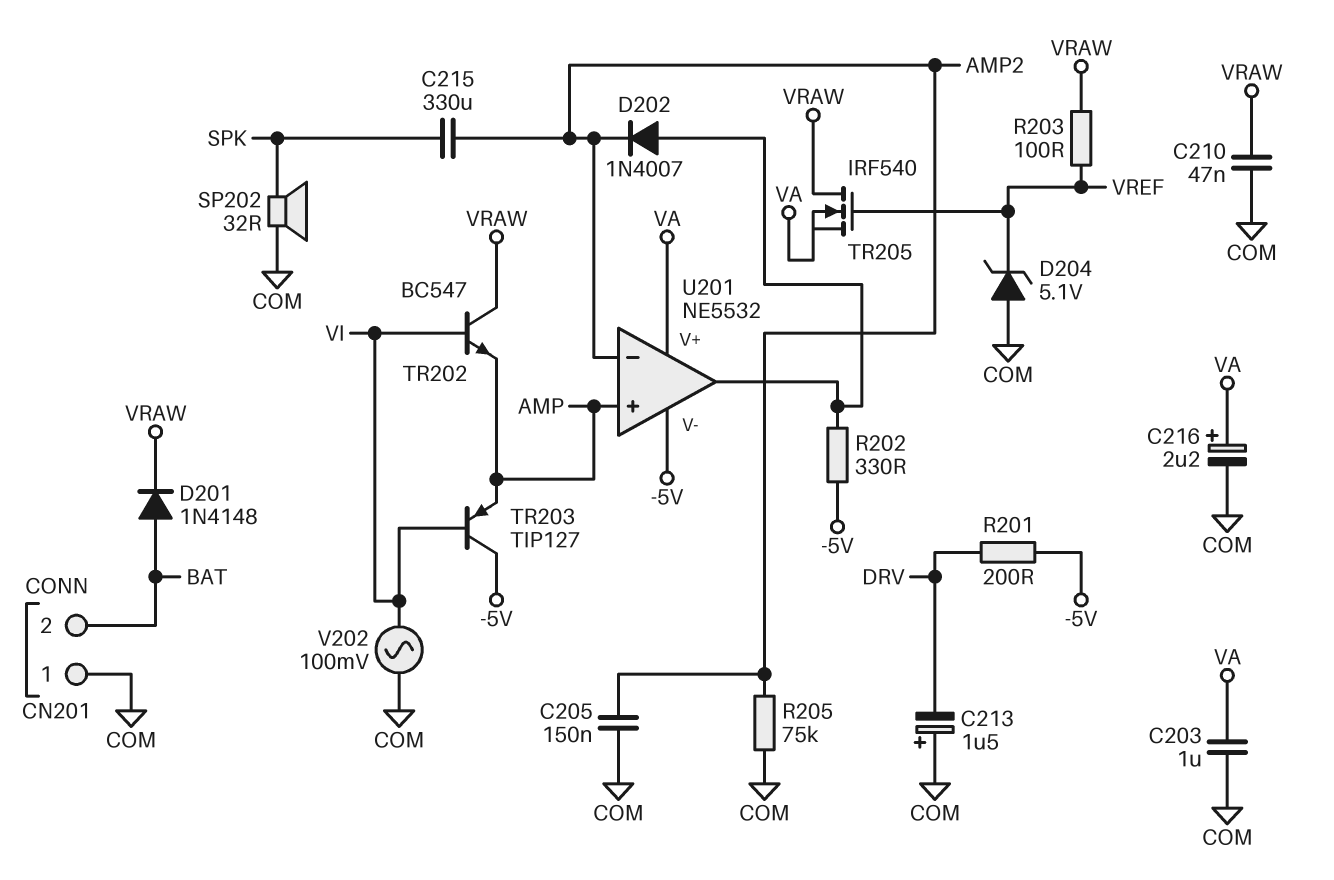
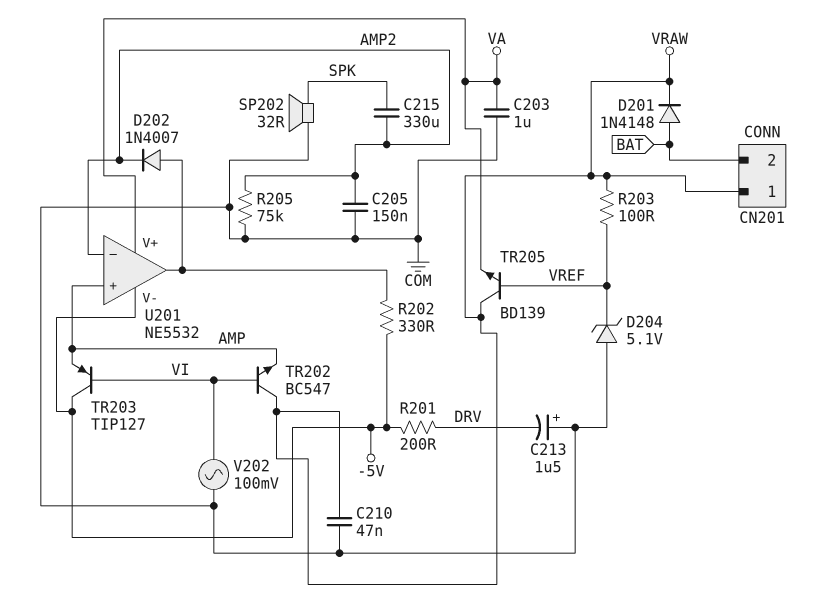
C216: 2.2uF (plus VA, minus COM) -> none
CN201 pin 1: COM -> VRAW
TR205: NMOS IRF540 (G VREF, D VRAW, S VA) -> NPN BD139 (B VREF, C VRAW, E VA)

